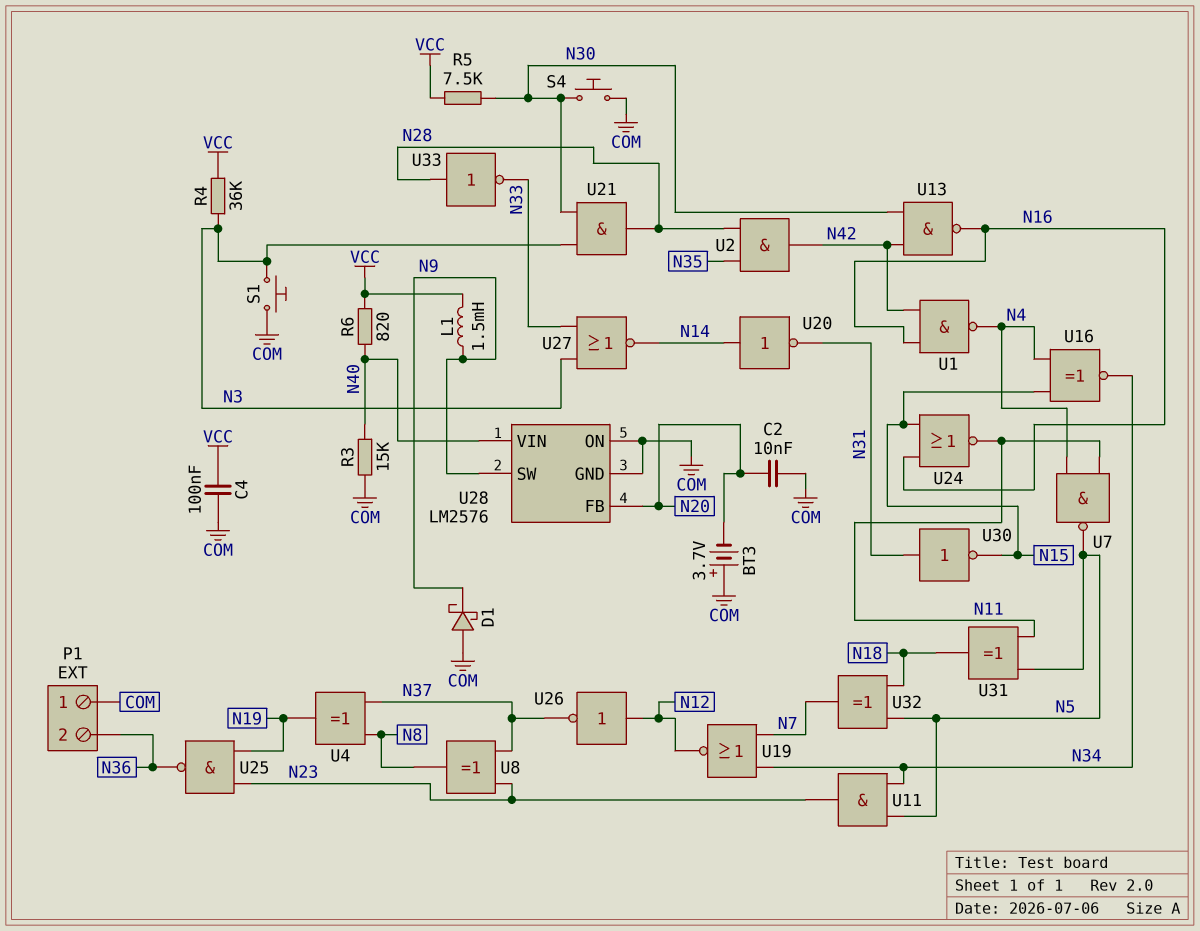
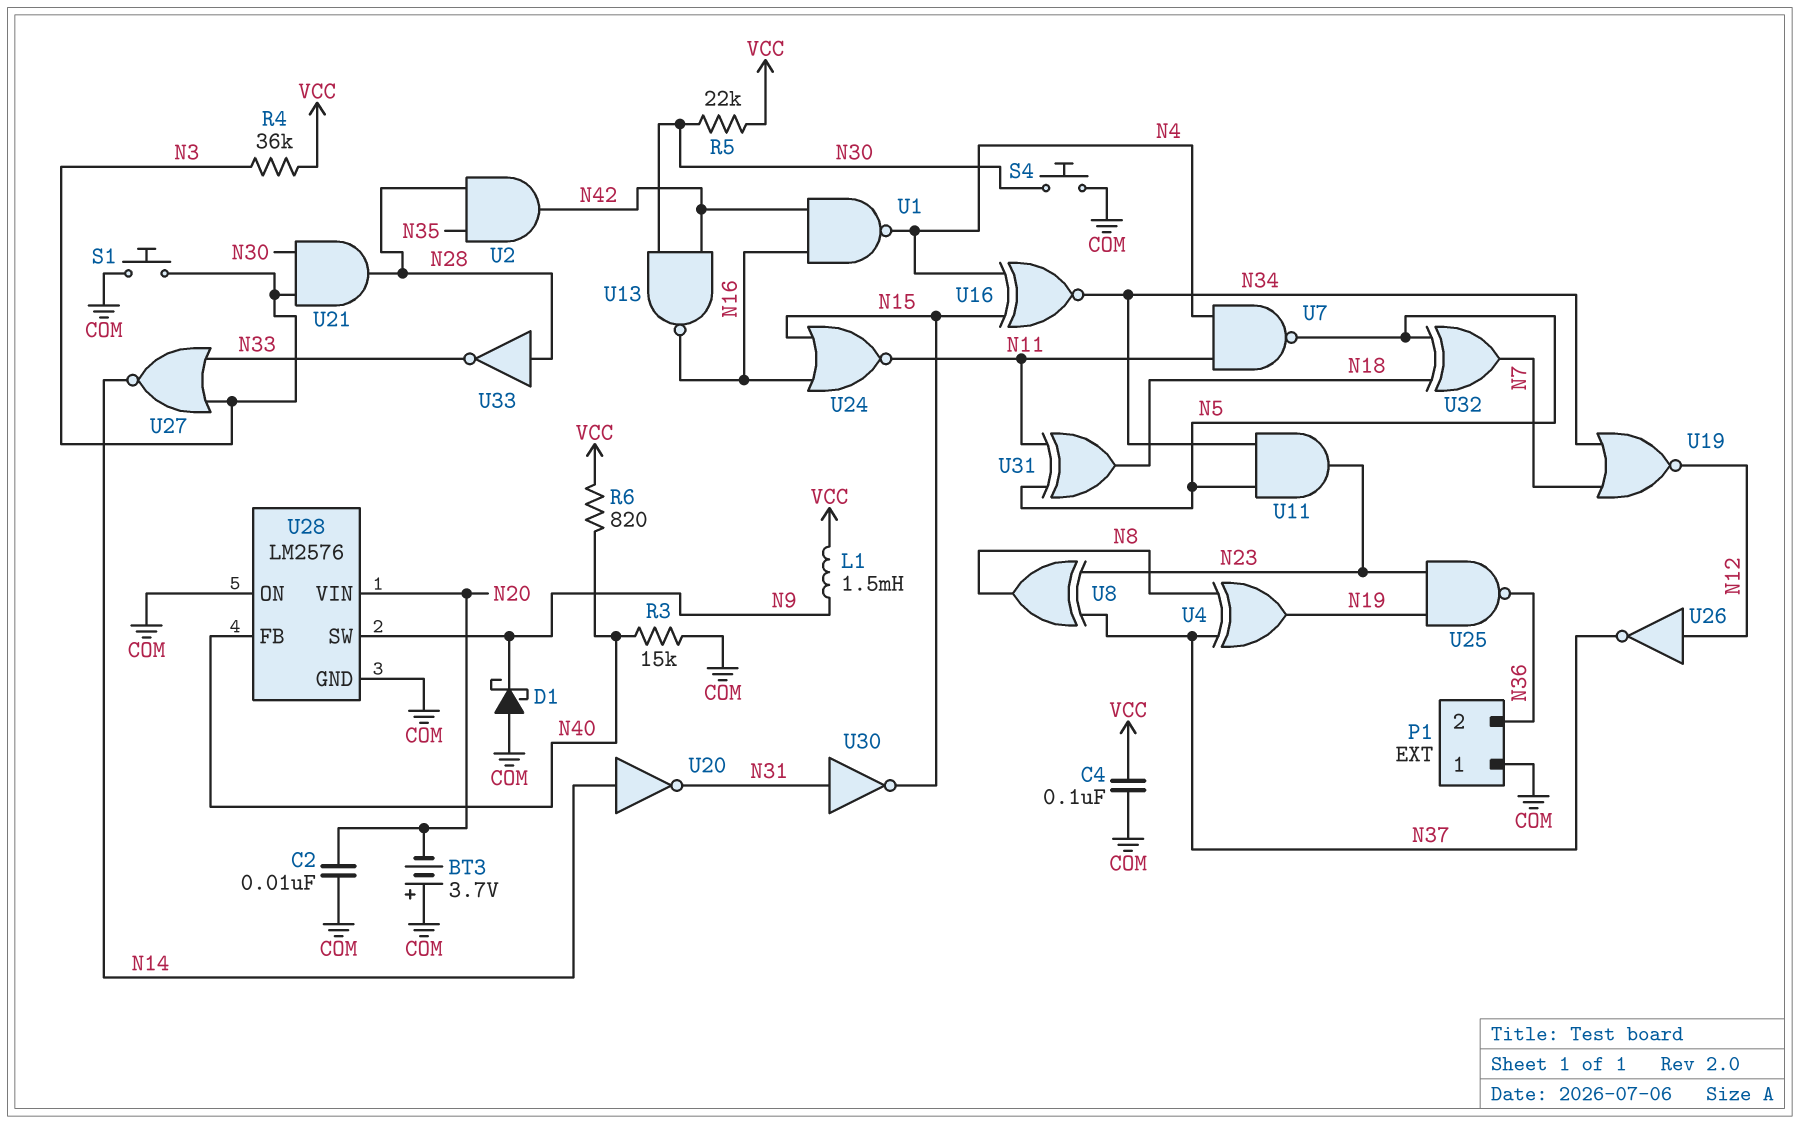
R5: 7.5k (N30, VCC) -> 22k (N30, VCC)
U28 pin FB: N20 -> N40
U28 pin VIN: N40 -> N20

